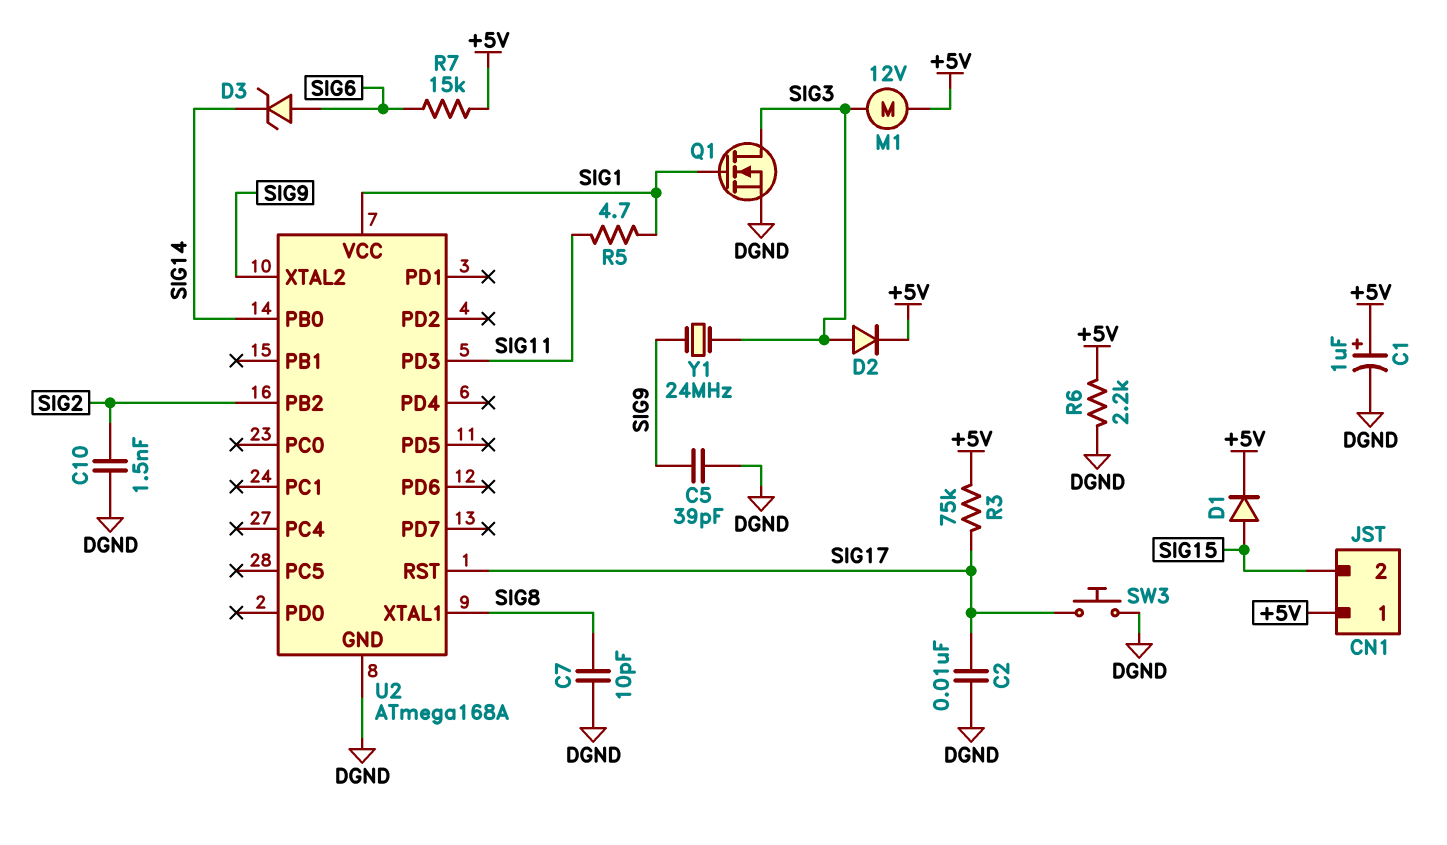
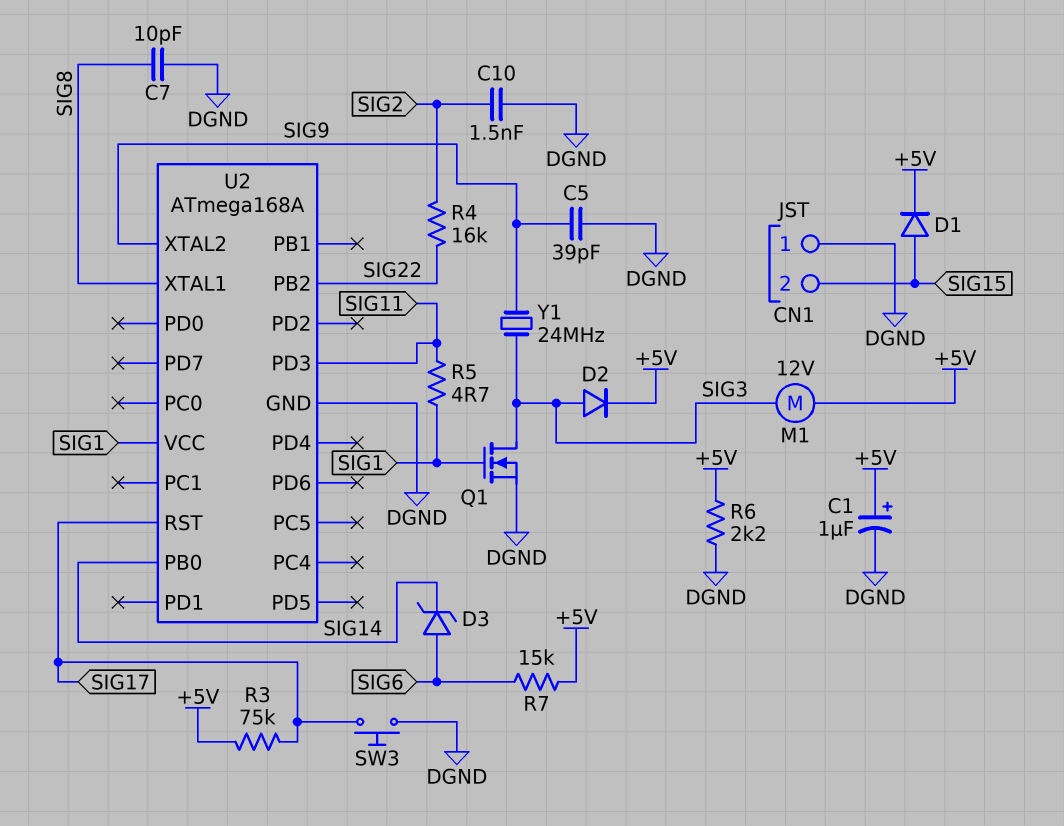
C2: 10nF (DGND, SIG17) -> none
CN1 pin 1: +5V -> DGND
R4: none -> 16k (SIG2, SIG22)
U2 pin PB2: SIG2 -> SIG22

